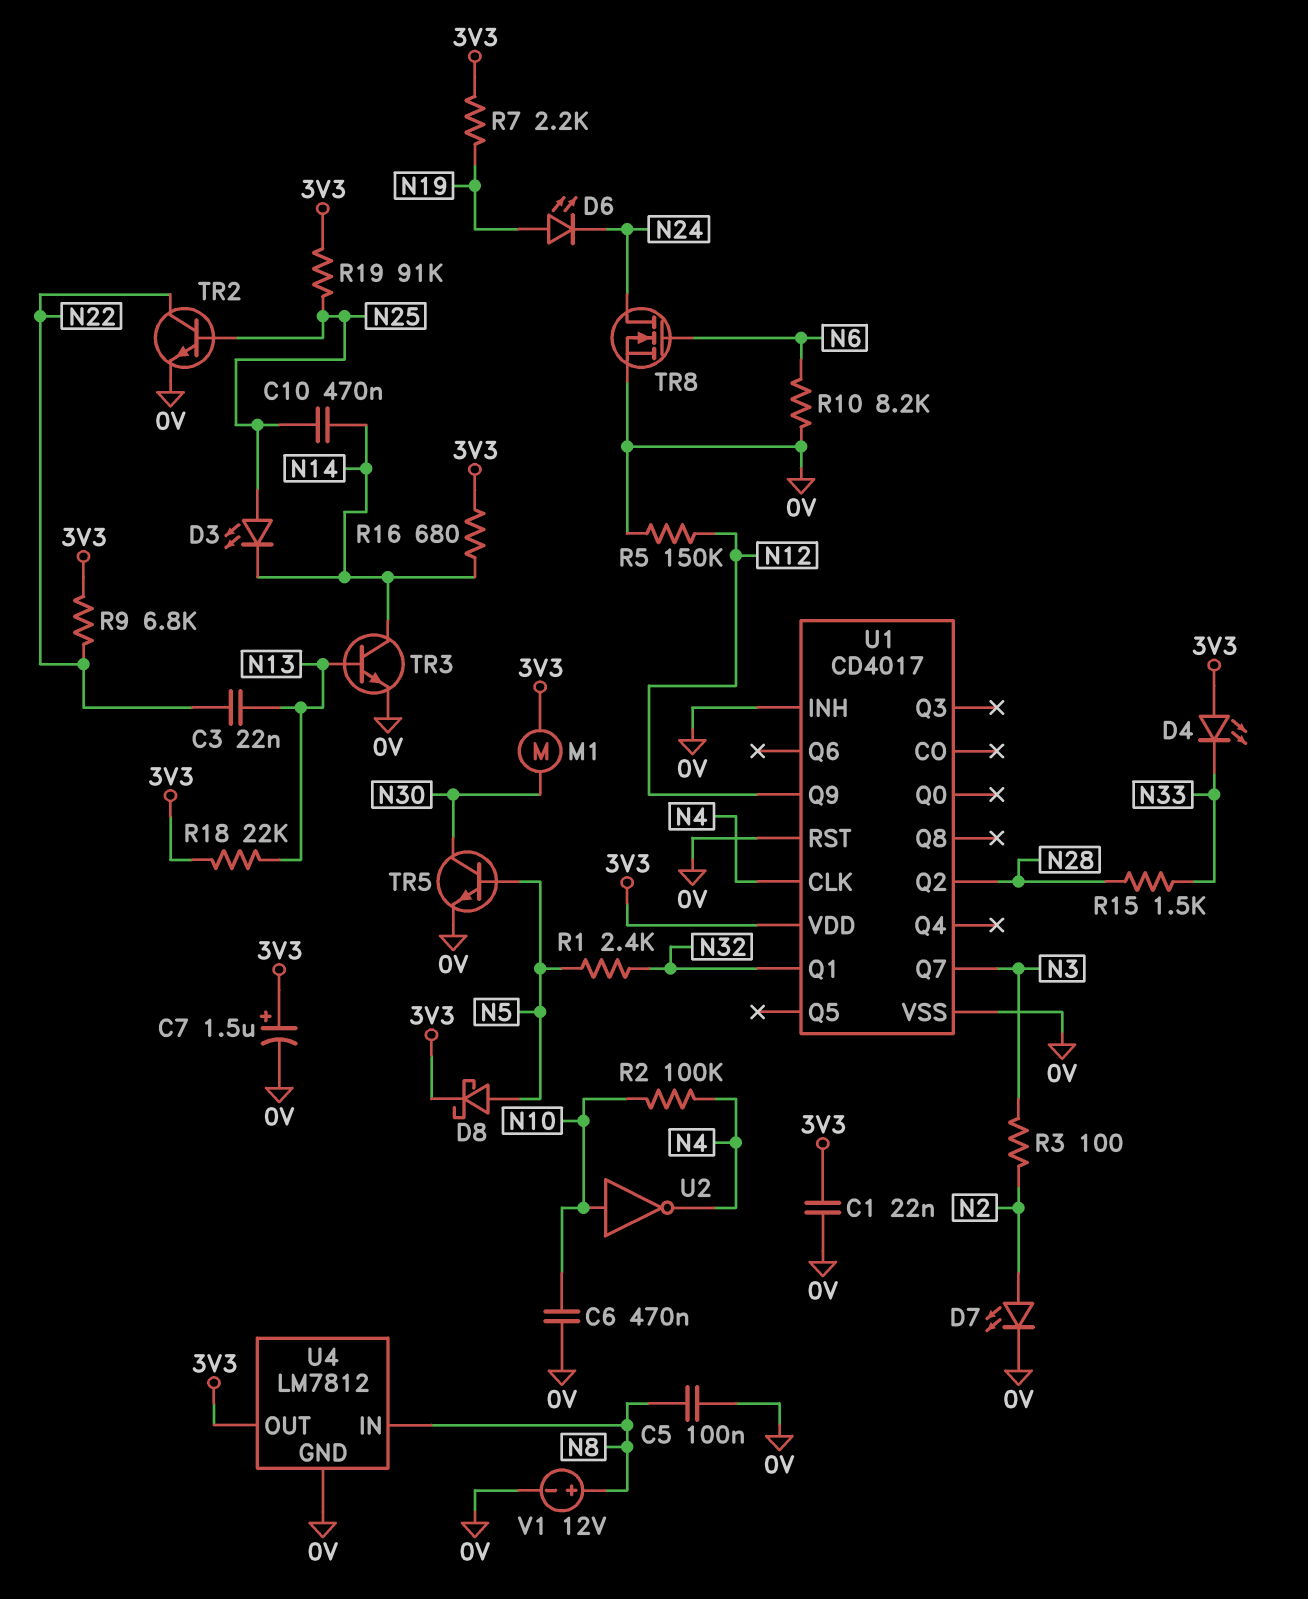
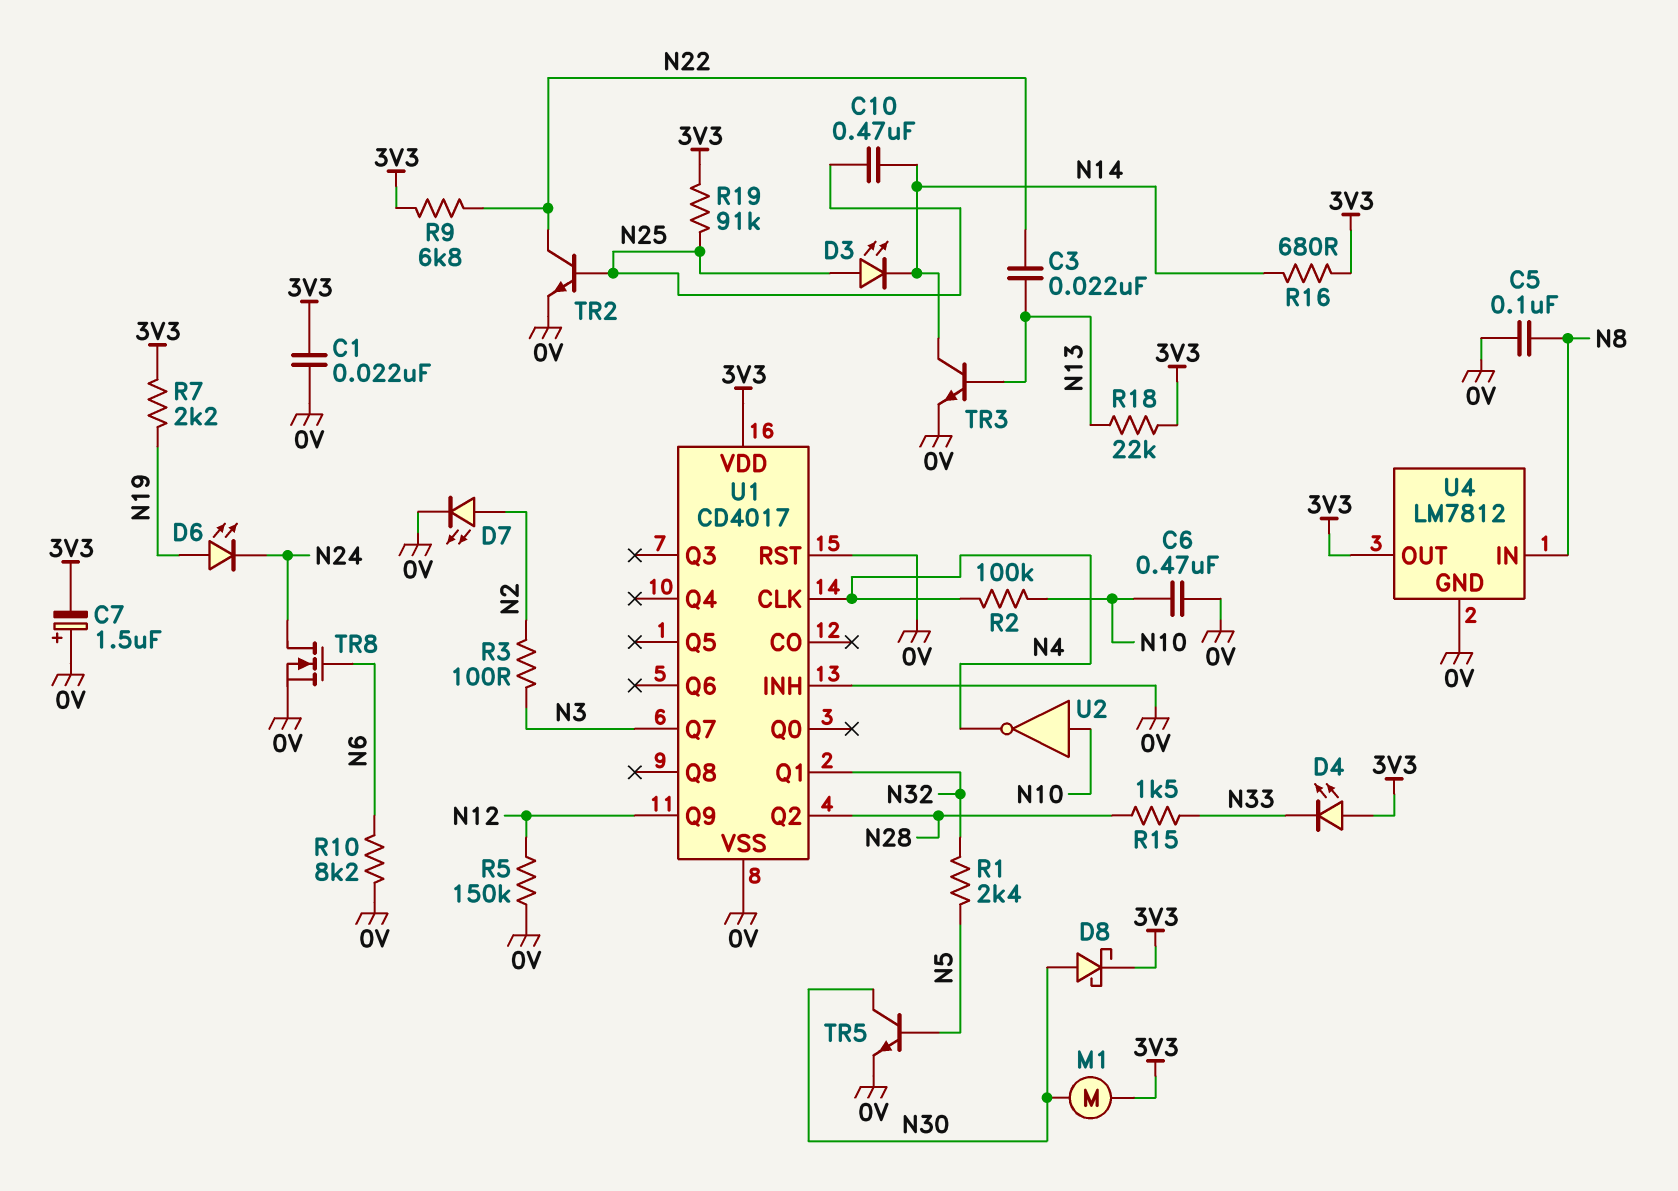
C7: 1.5uF (plus 3V3, minus 0V) -> 1.5uF (plus 0V, minus 3V3)
D8: schottky (A N5, K 3V3) -> schottky (A N30, K 3V3)
V1: 12V (plus N8, minus 0V) -> none

